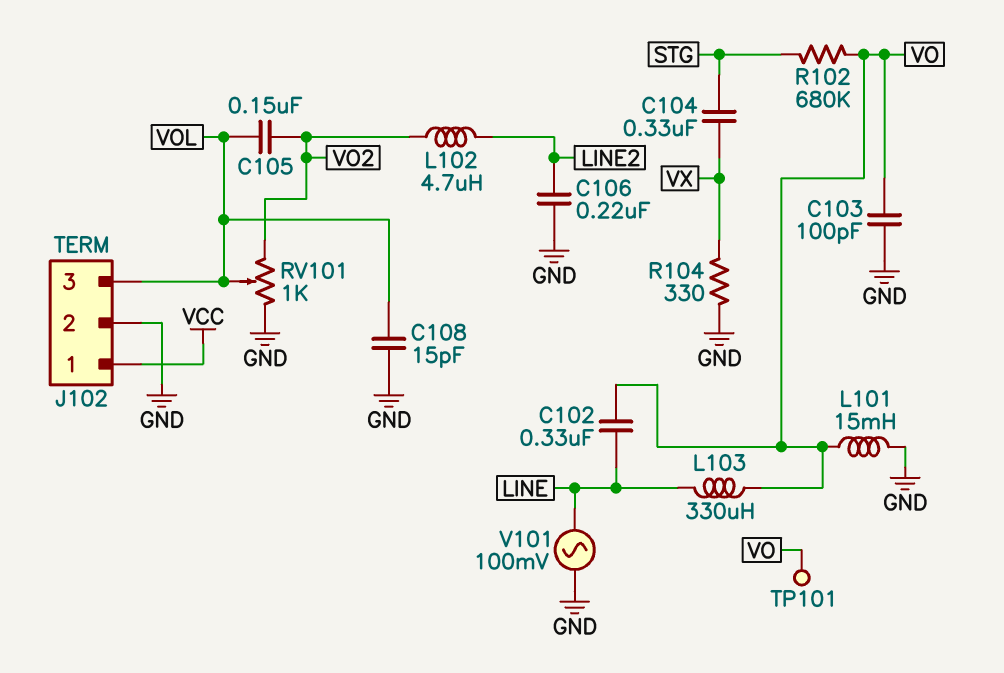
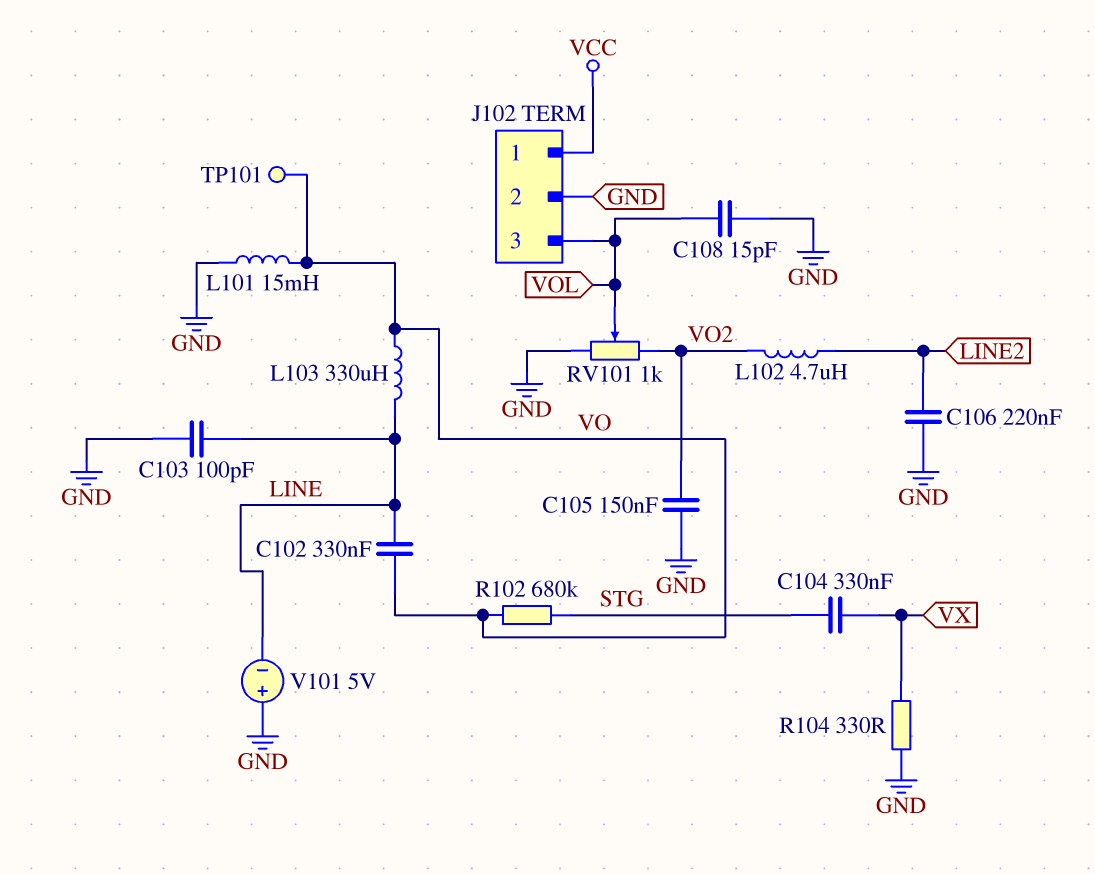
C103: 100pF (GND, VO) -> 100pF (GND, LINE)
C105: 150nF (VO2, VOL) -> 150nF (GND, VO2)
V101: AC 100mV (GND, LINE) -> 5V (plus GND, minus LINE)

